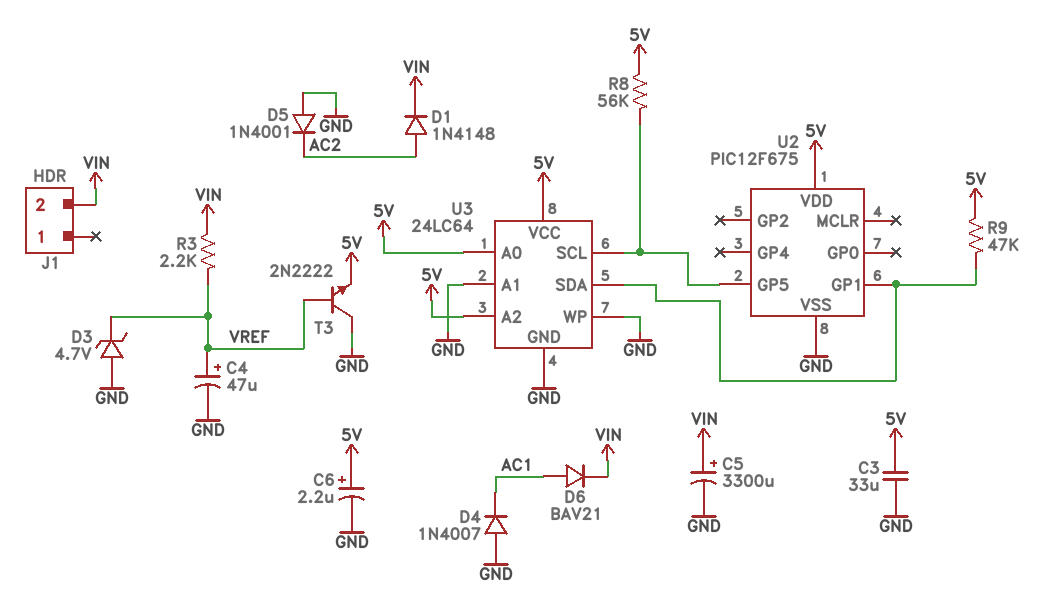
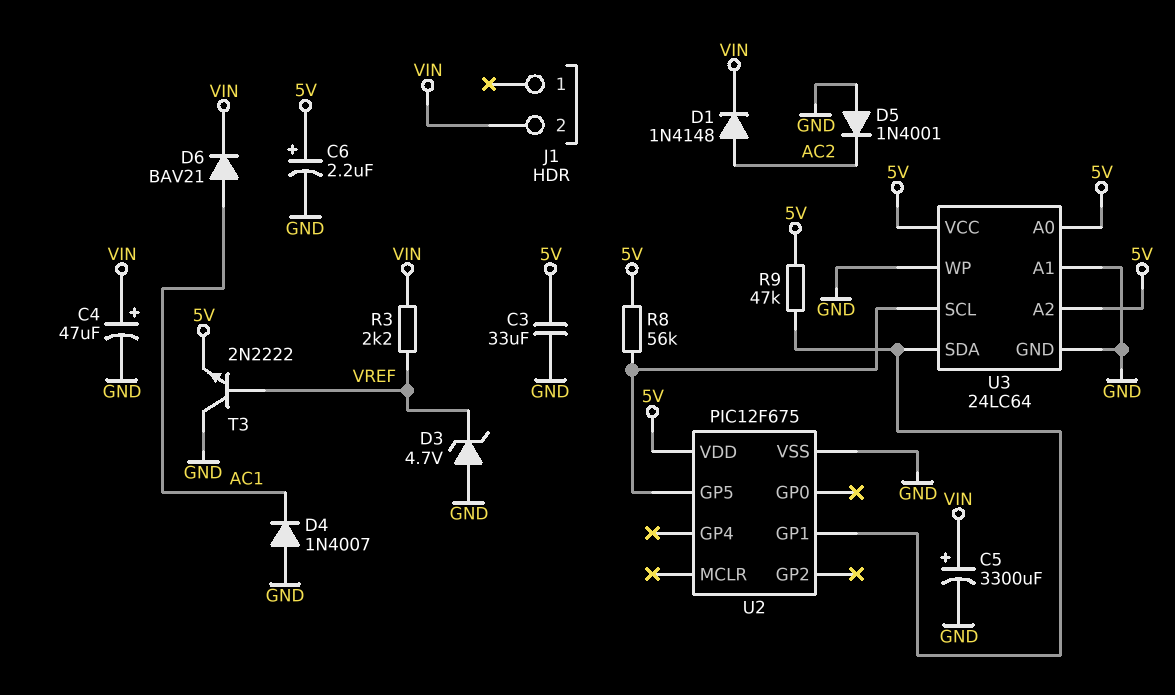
C4: 47uF (plus VREF, minus GND) -> 47uF (plus VIN, minus GND)

